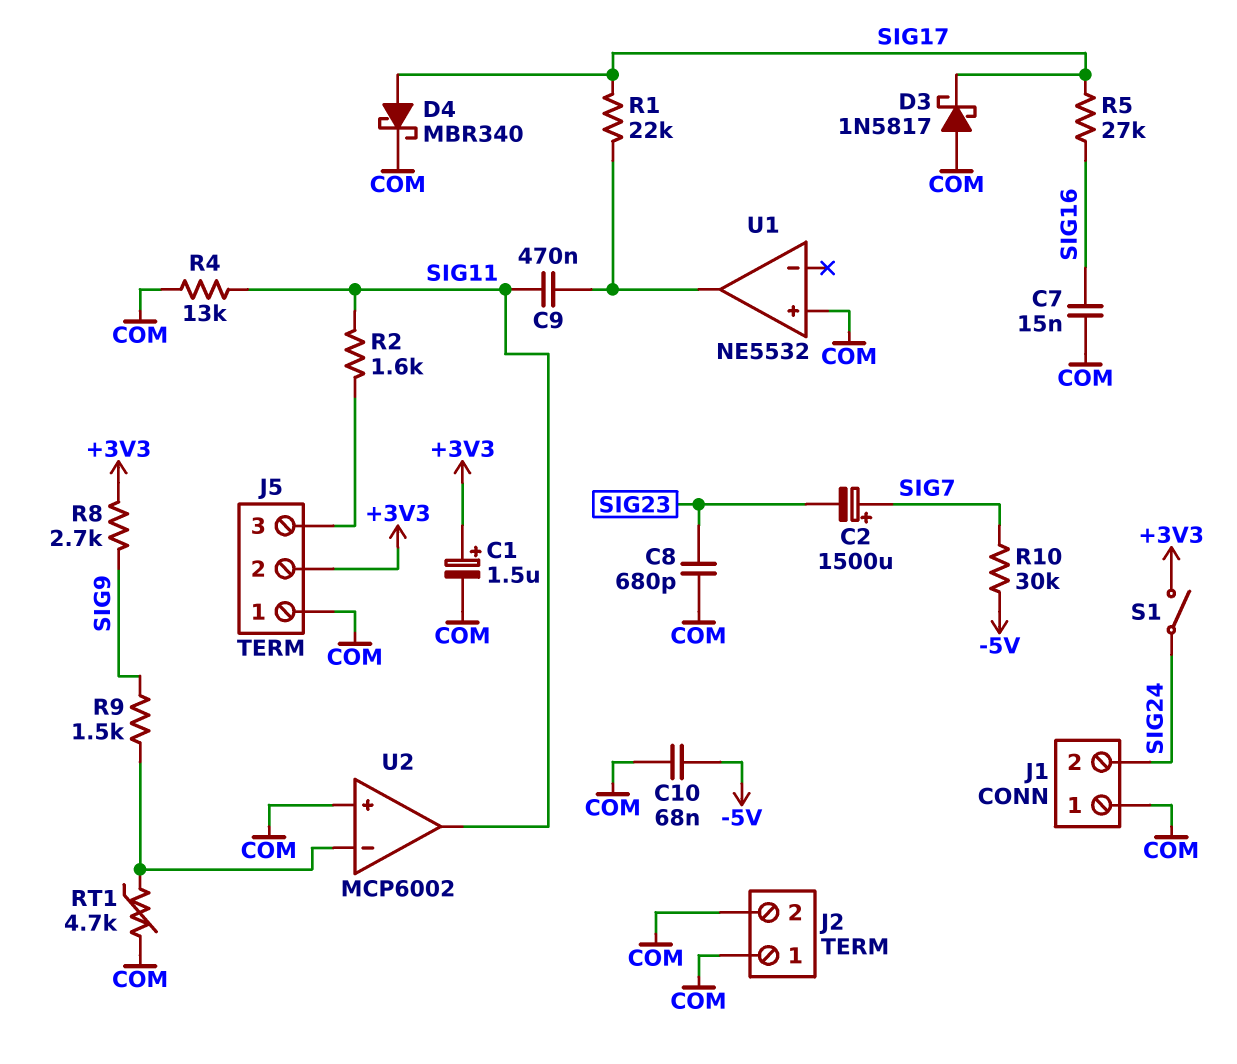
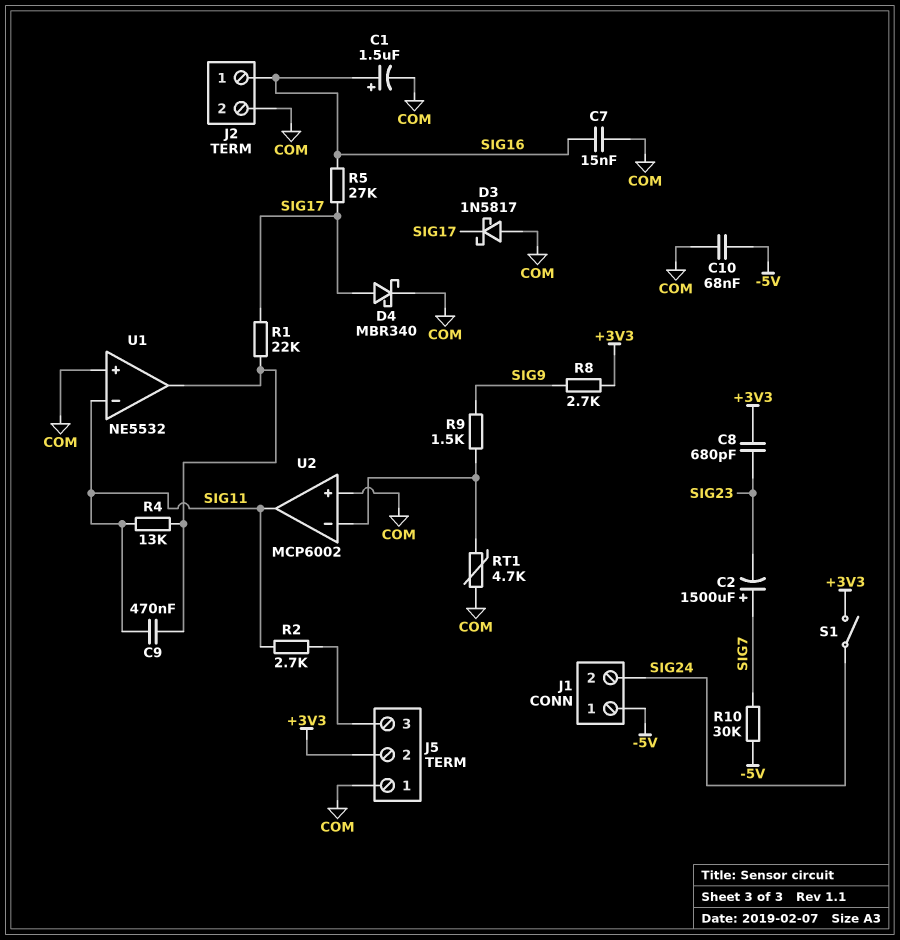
C1: 1.5uF (plus +3V3, minus COM) -> 1.5uF (plus SIG16, minus COM)
C8: 680pF (COM, SIG23) -> 680pF (+3V3, SIG23)
J1 pin 1: COM -> -5V
J2 pin 1: COM -> SIG16
R2: 1.6k (J5/3, SIG11) -> 2.7k (J5/3, SIG11)
R4: 13k (COM, SIG11) -> 13k (SIG11, U1/out)
U1 pin in-: none -> SIG11

